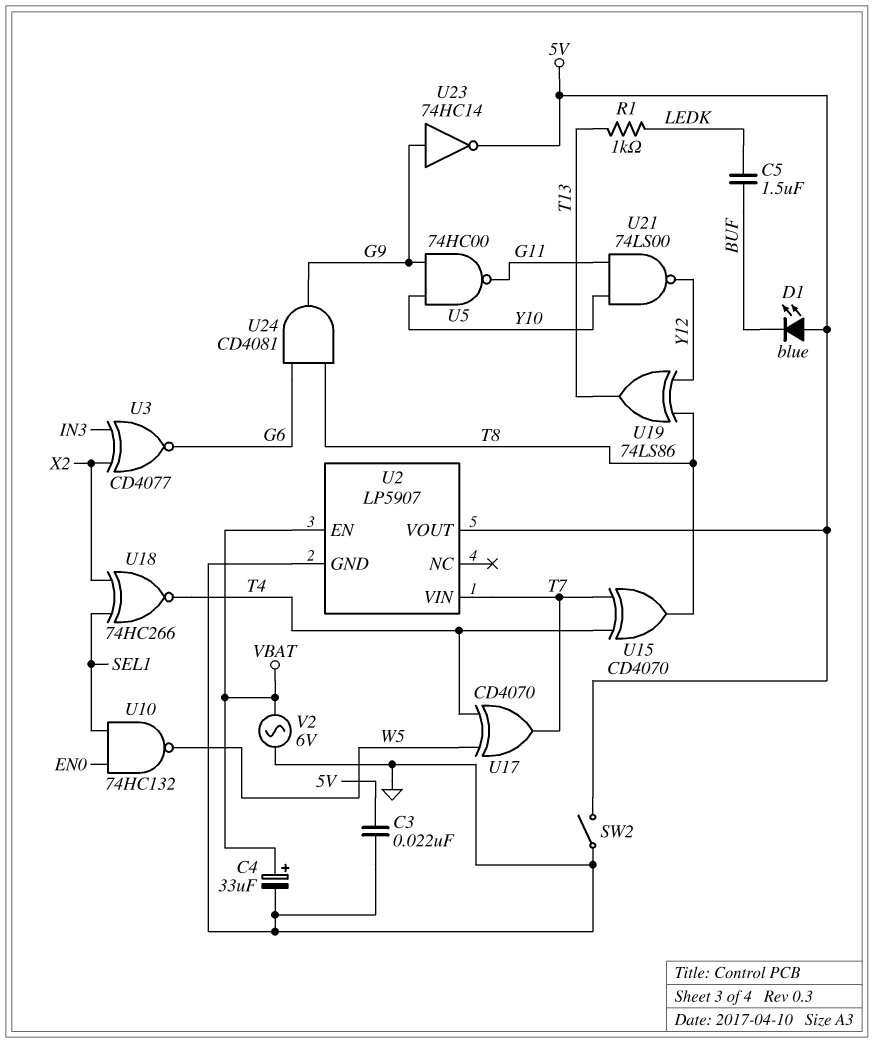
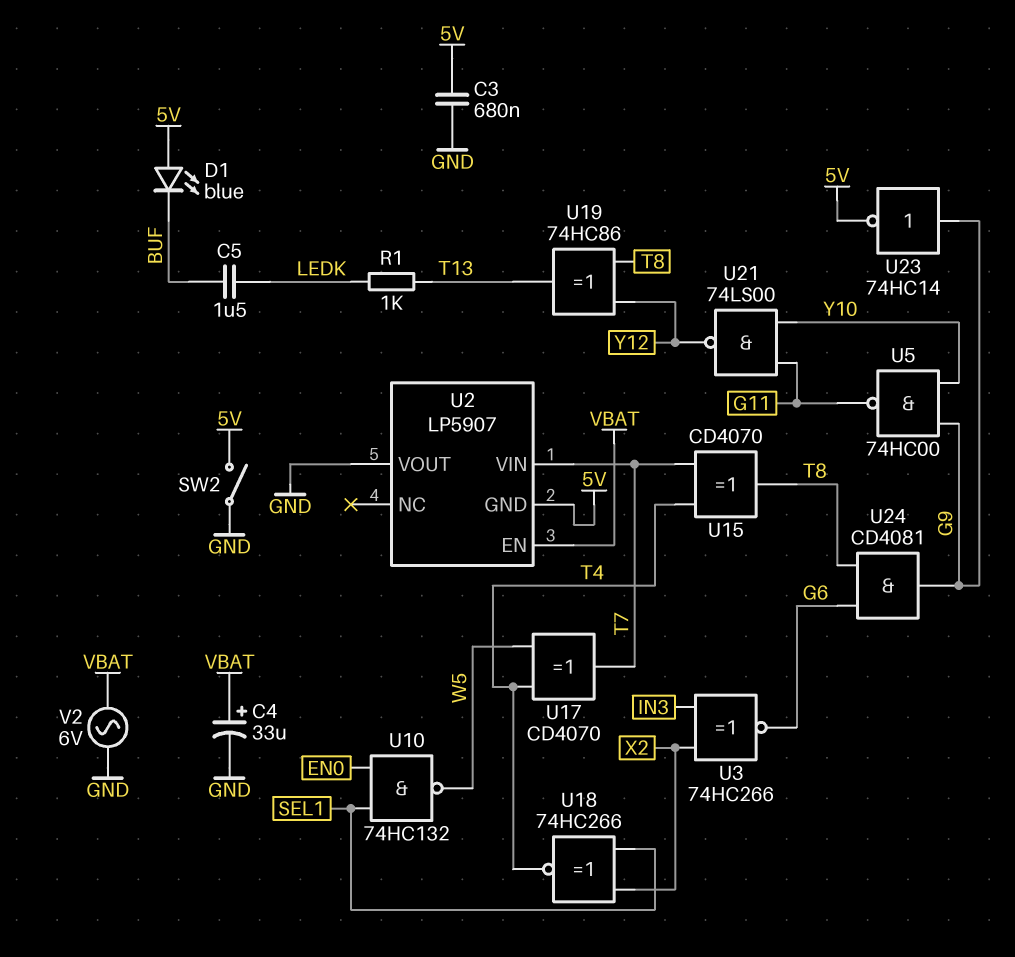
C3: 22nF (5V, GND) -> 680nF (5V, GND)
U2 pin GND: GND -> 5V
U2 pin VOUT: 5V -> GND
U3: XNOR CD4077 (in IN3, in X2, out G6) -> XNOR 74HC266 (in IN3, in X2, out G6)
U19: XOR 74LS86 (in T8, in Y12, out T13) -> XOR 74HC86 (in T8, in Y12, out T13)

